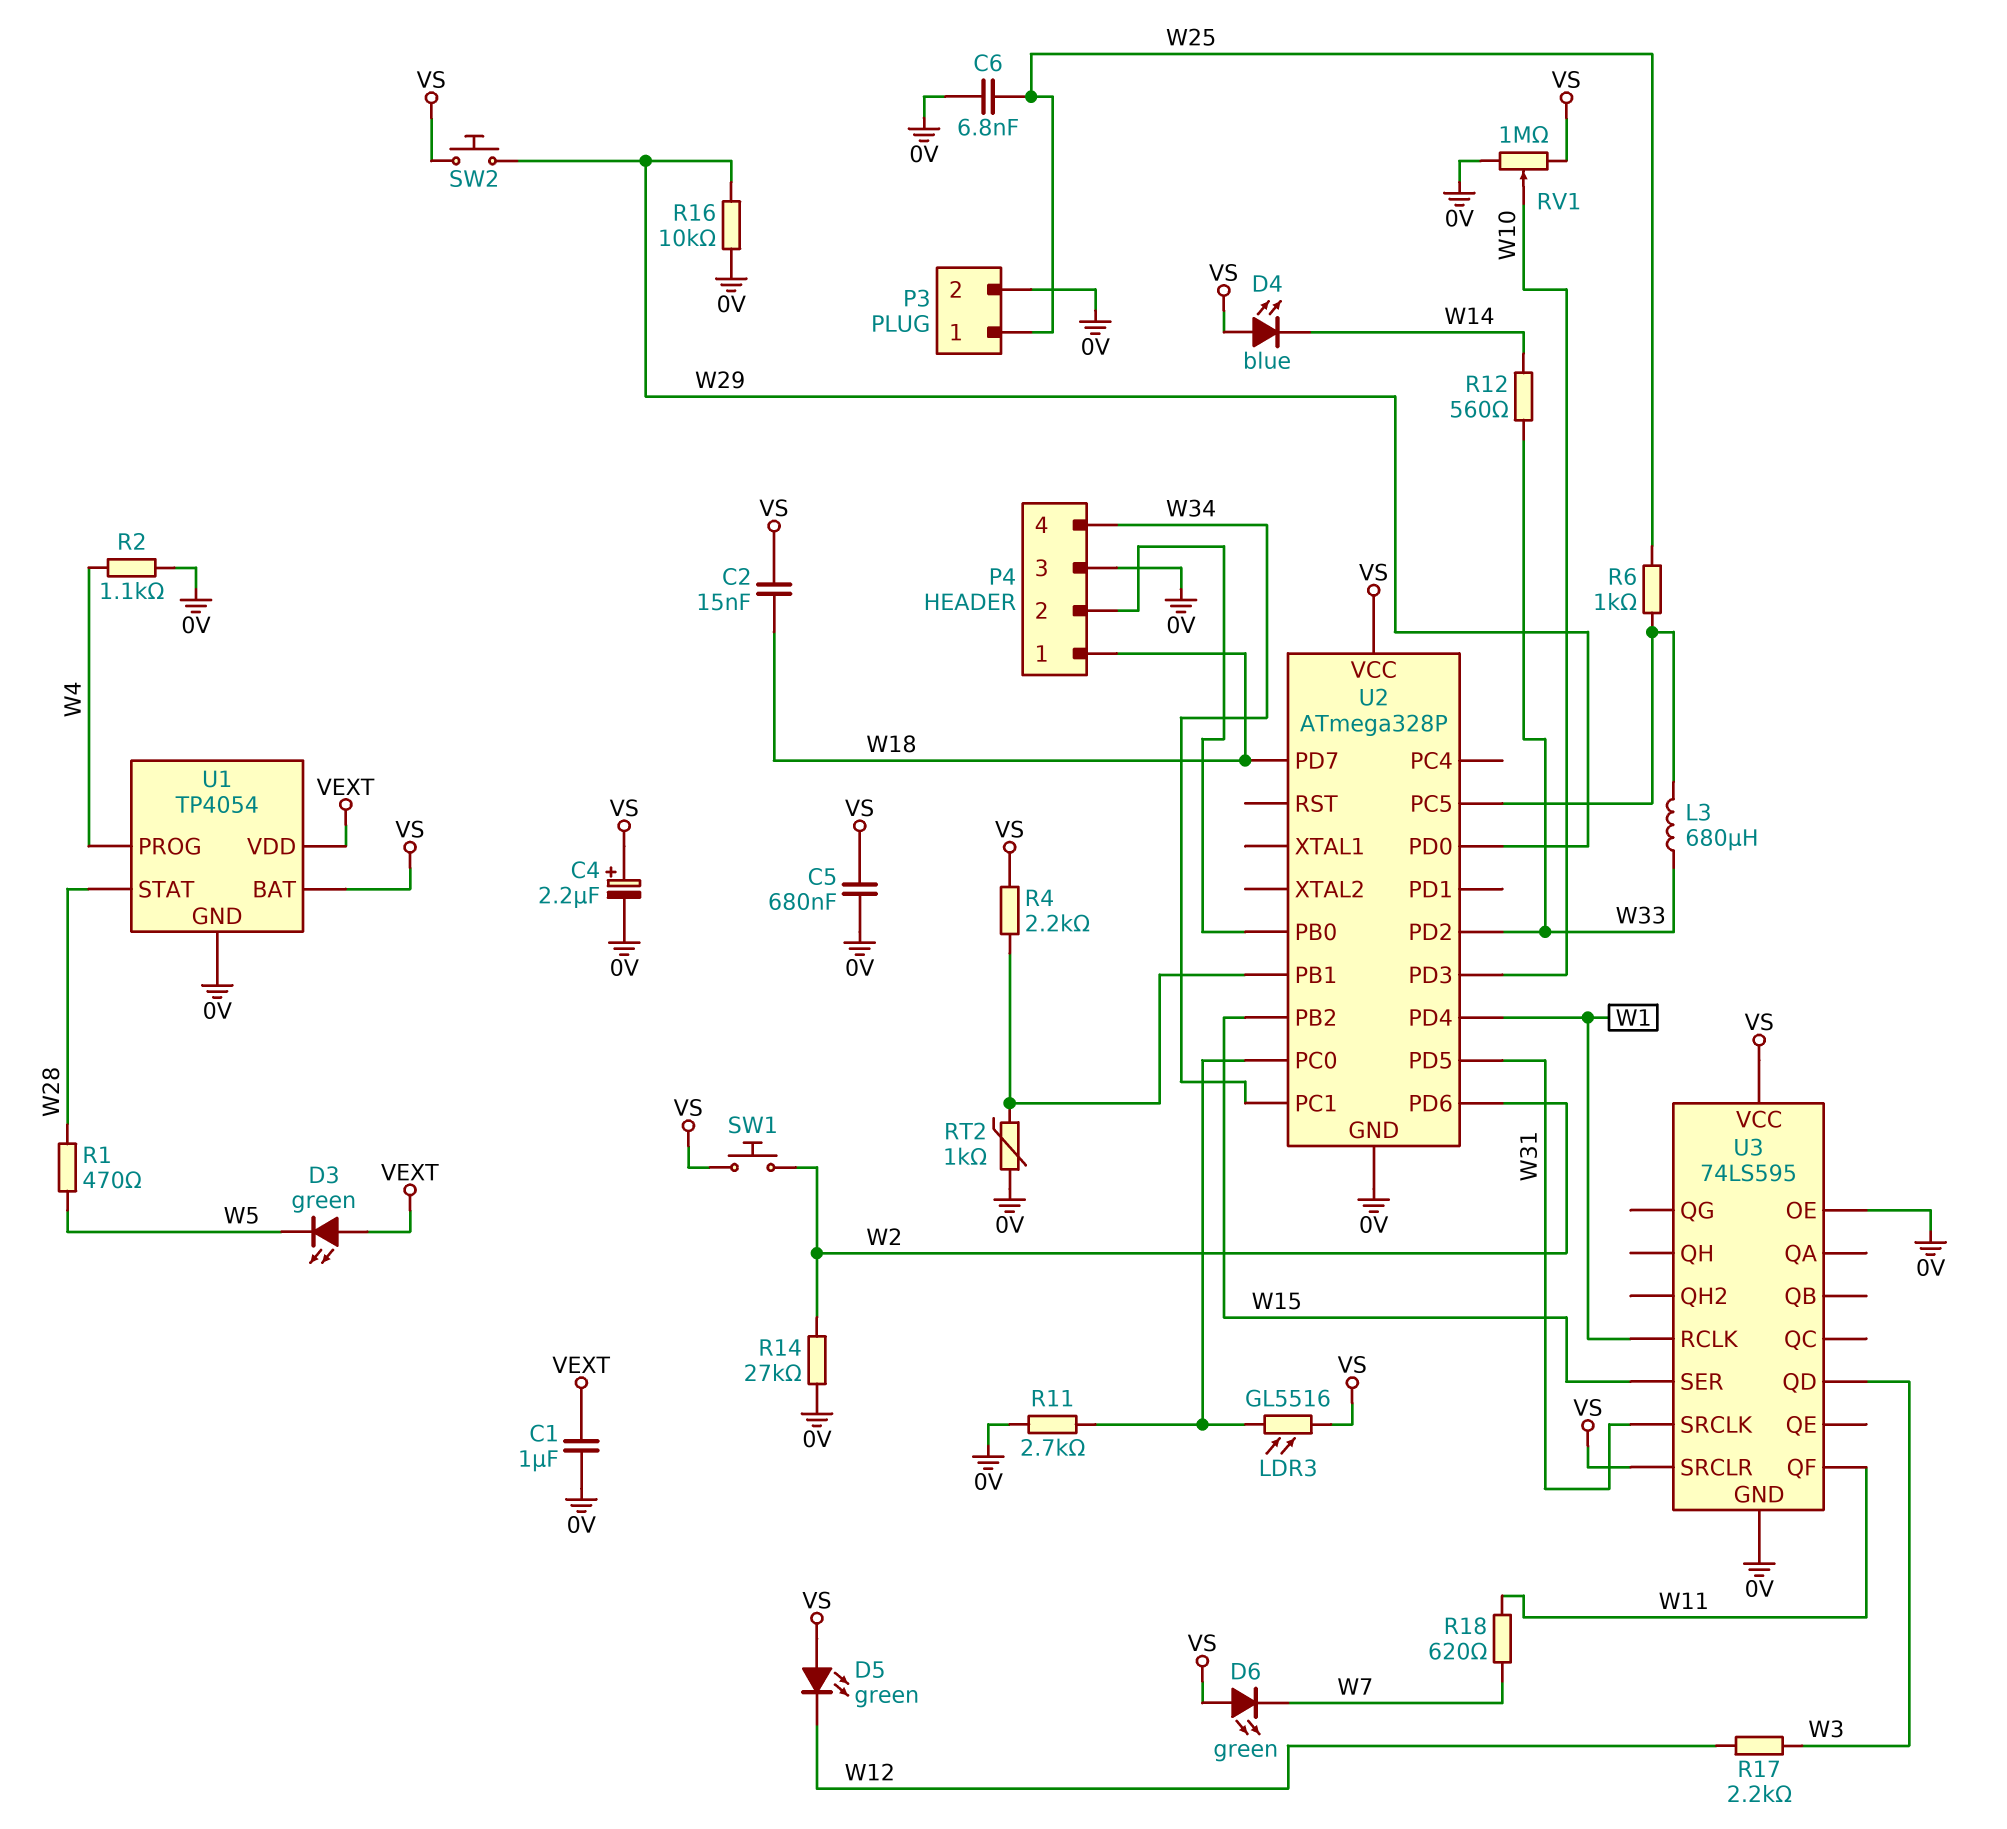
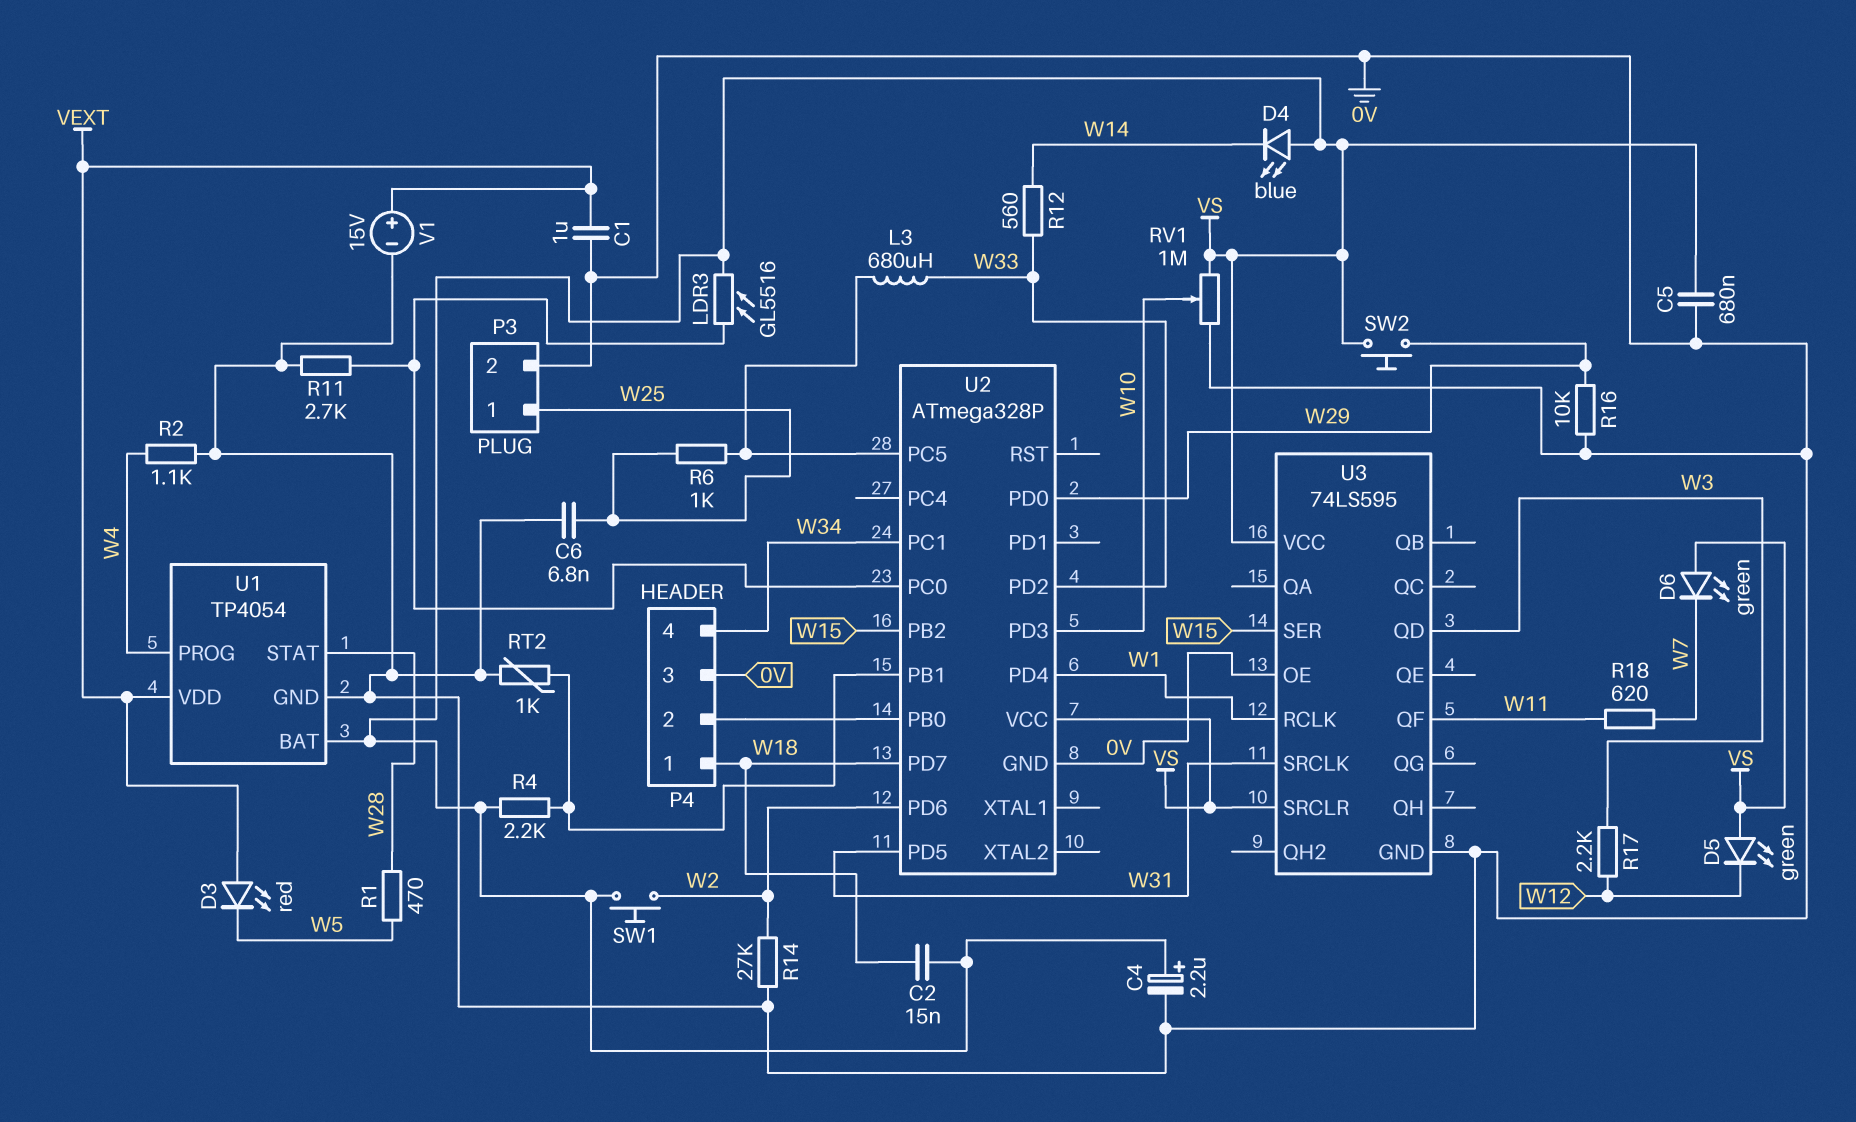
D3: LED green (A VEXT, K W5) -> LED red (A VEXT, K W5)
V1: none -> 15V (plus VEXT, minus 0V)

